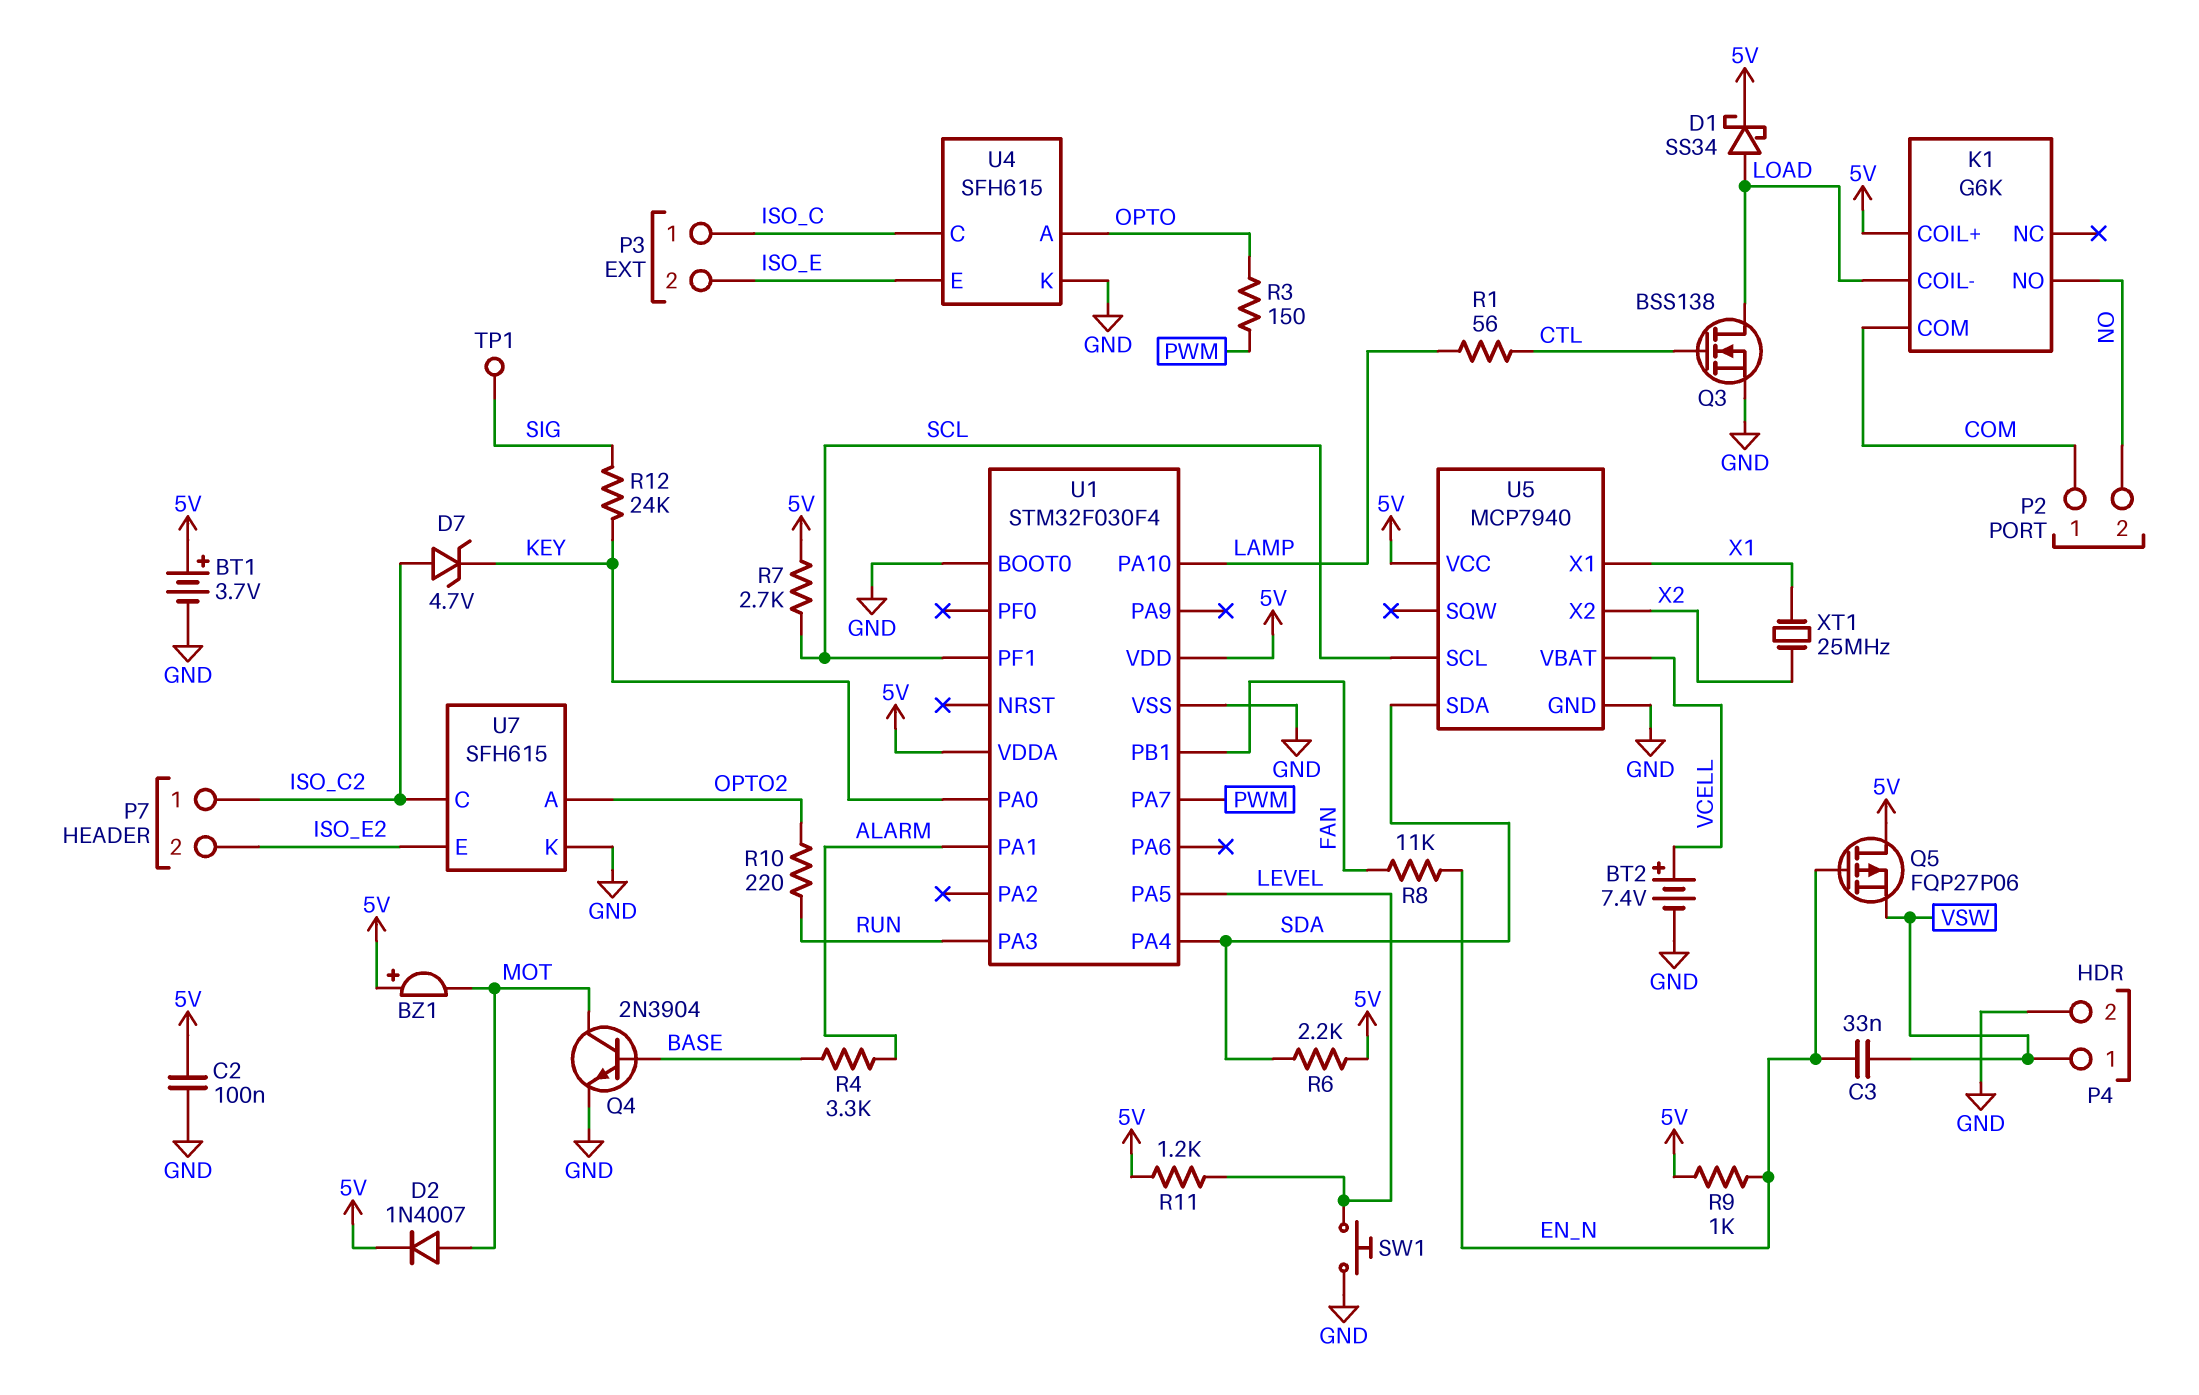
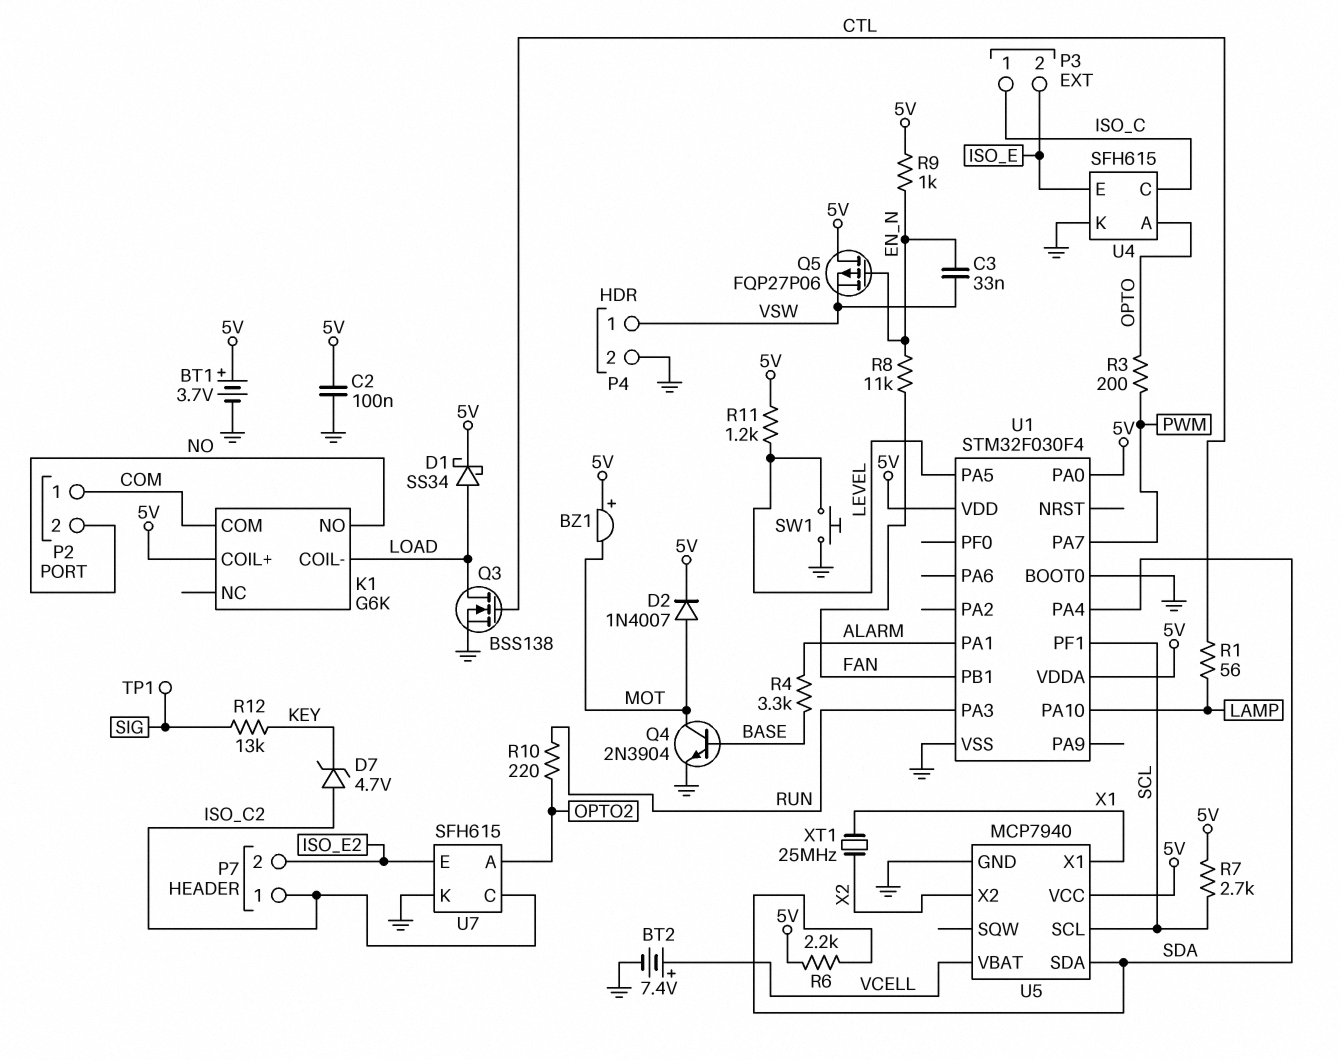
R3: 150 (OPTO, PWM) -> 200 (OPTO, PWM)
R12: 24k (KEY, SIG) -> 13k (KEY, SIG)
U1 pin PA0: KEY -> 5V

